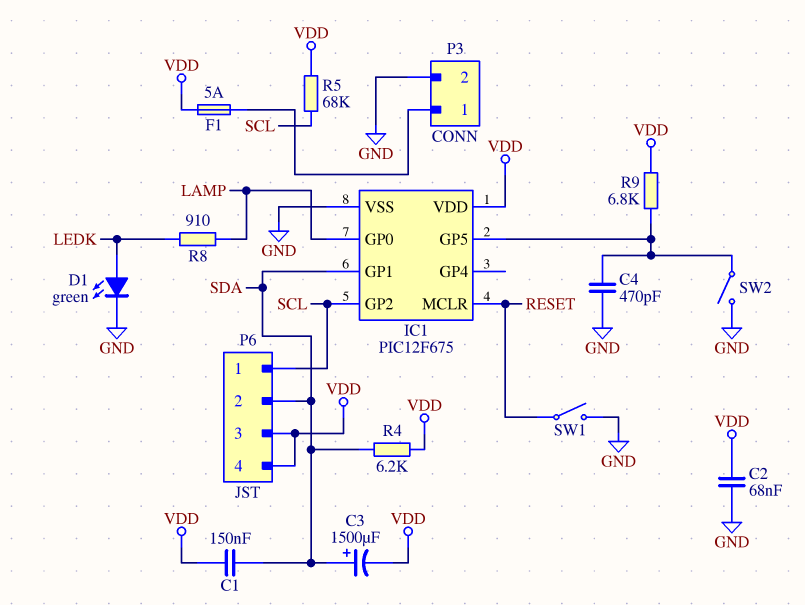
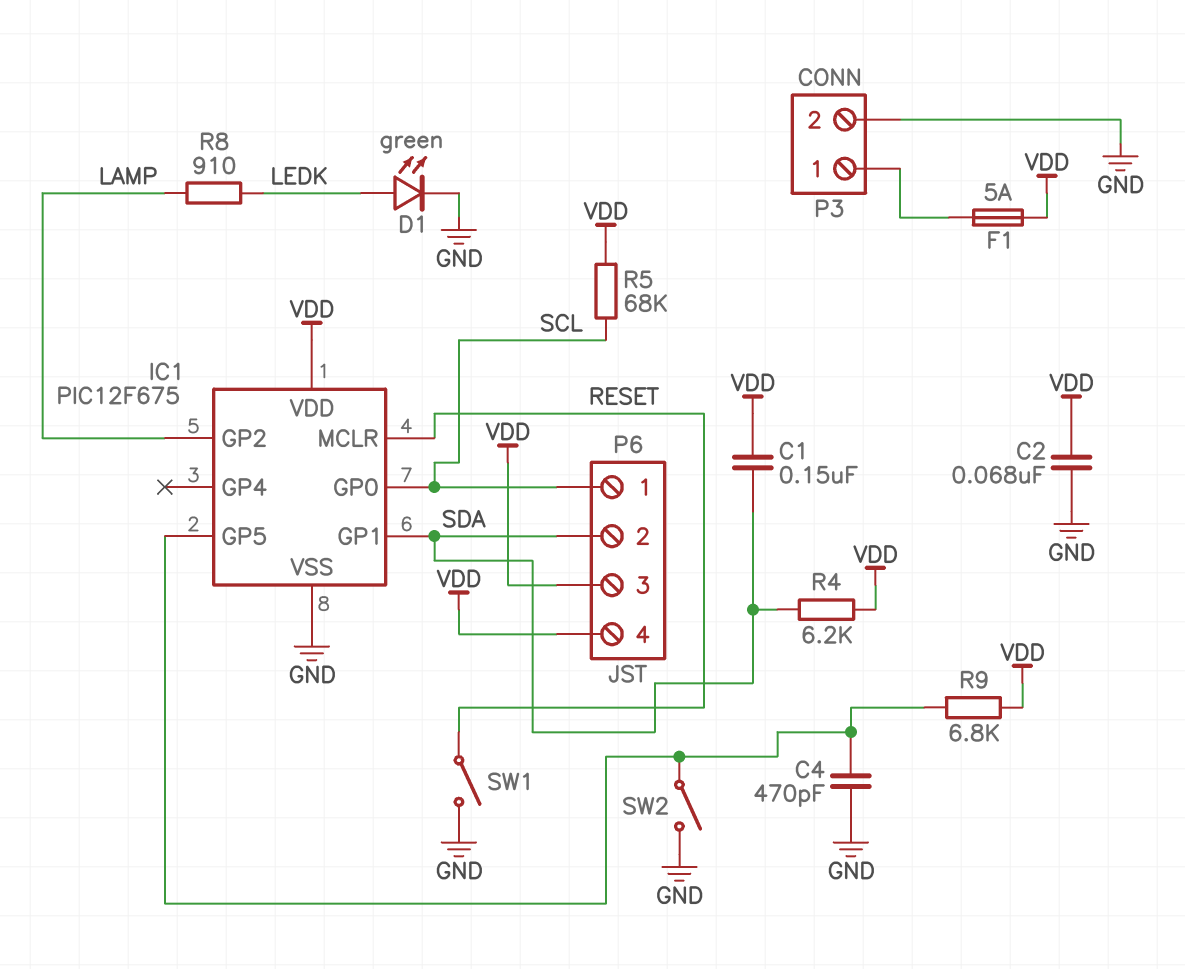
C3: 1500uF (plus SDA, minus VDD) -> none
IC1 pin GP0: LAMP -> SCL
IC1 pin GP2: SCL -> LAMP

